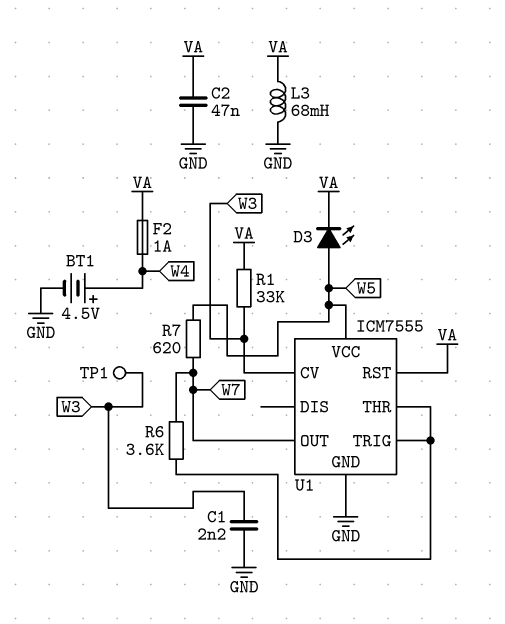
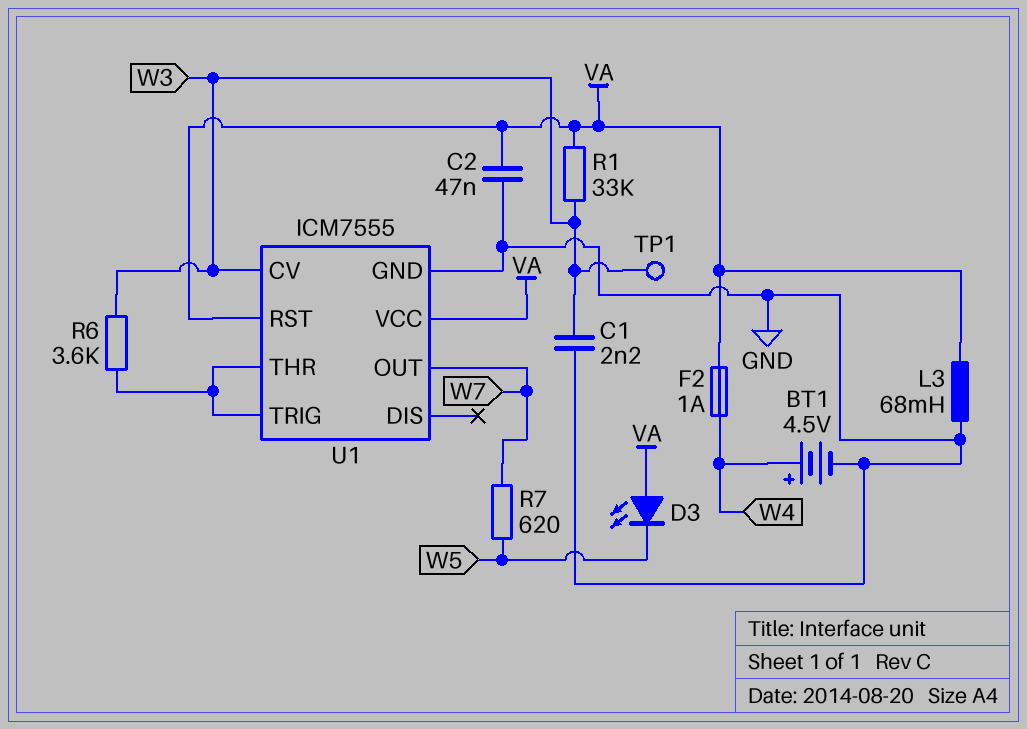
D3: LED (A W5, K VA) -> LED (A VA, K W5)
R6: 3.6k (U1/THR, W7) -> 3.6k (U1/THR, W3)
U1 pin VCC: W5 -> VA

